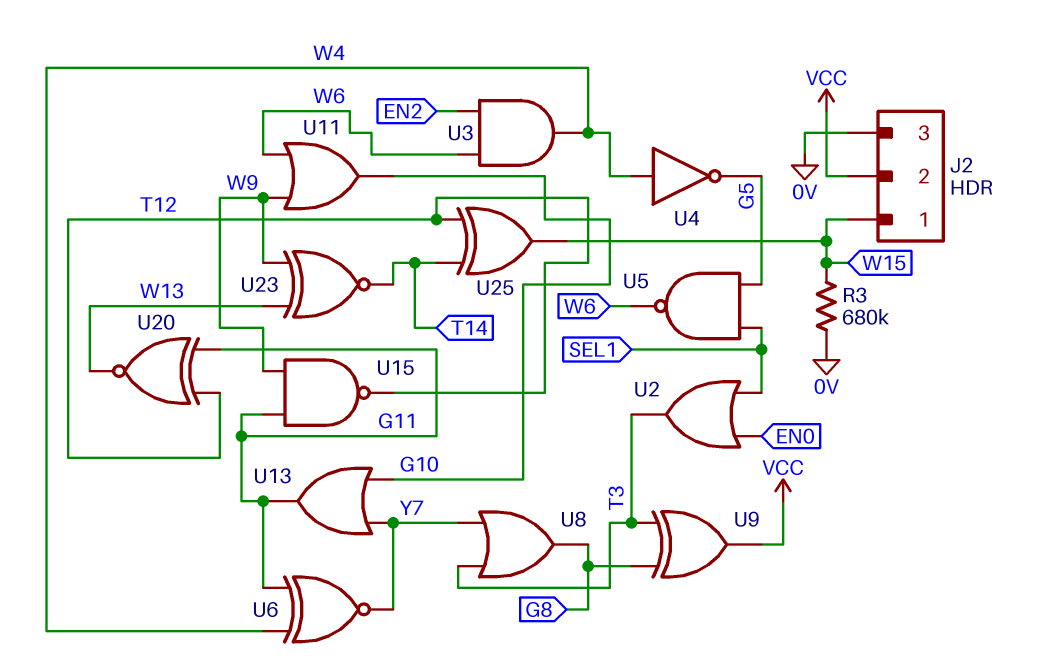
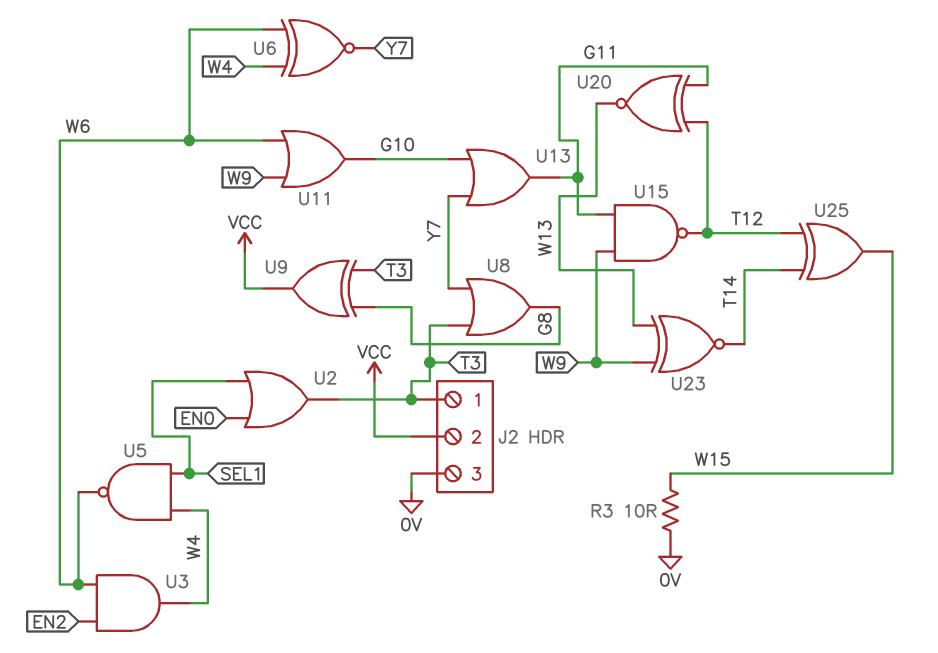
J2 pin 1: W15 -> T3
R3: 680k (0V, W15) -> 10 (0V, W15)
U4: NOT (in W4, out G5) -> none
U5: NAND (in G5, in SEL1, out W6) -> NAND (in SEL1, in W4, out W6)
U6: XNOR (in G11, in W4, out Y7) -> XNOR (in W4, in W6, out Y7)

